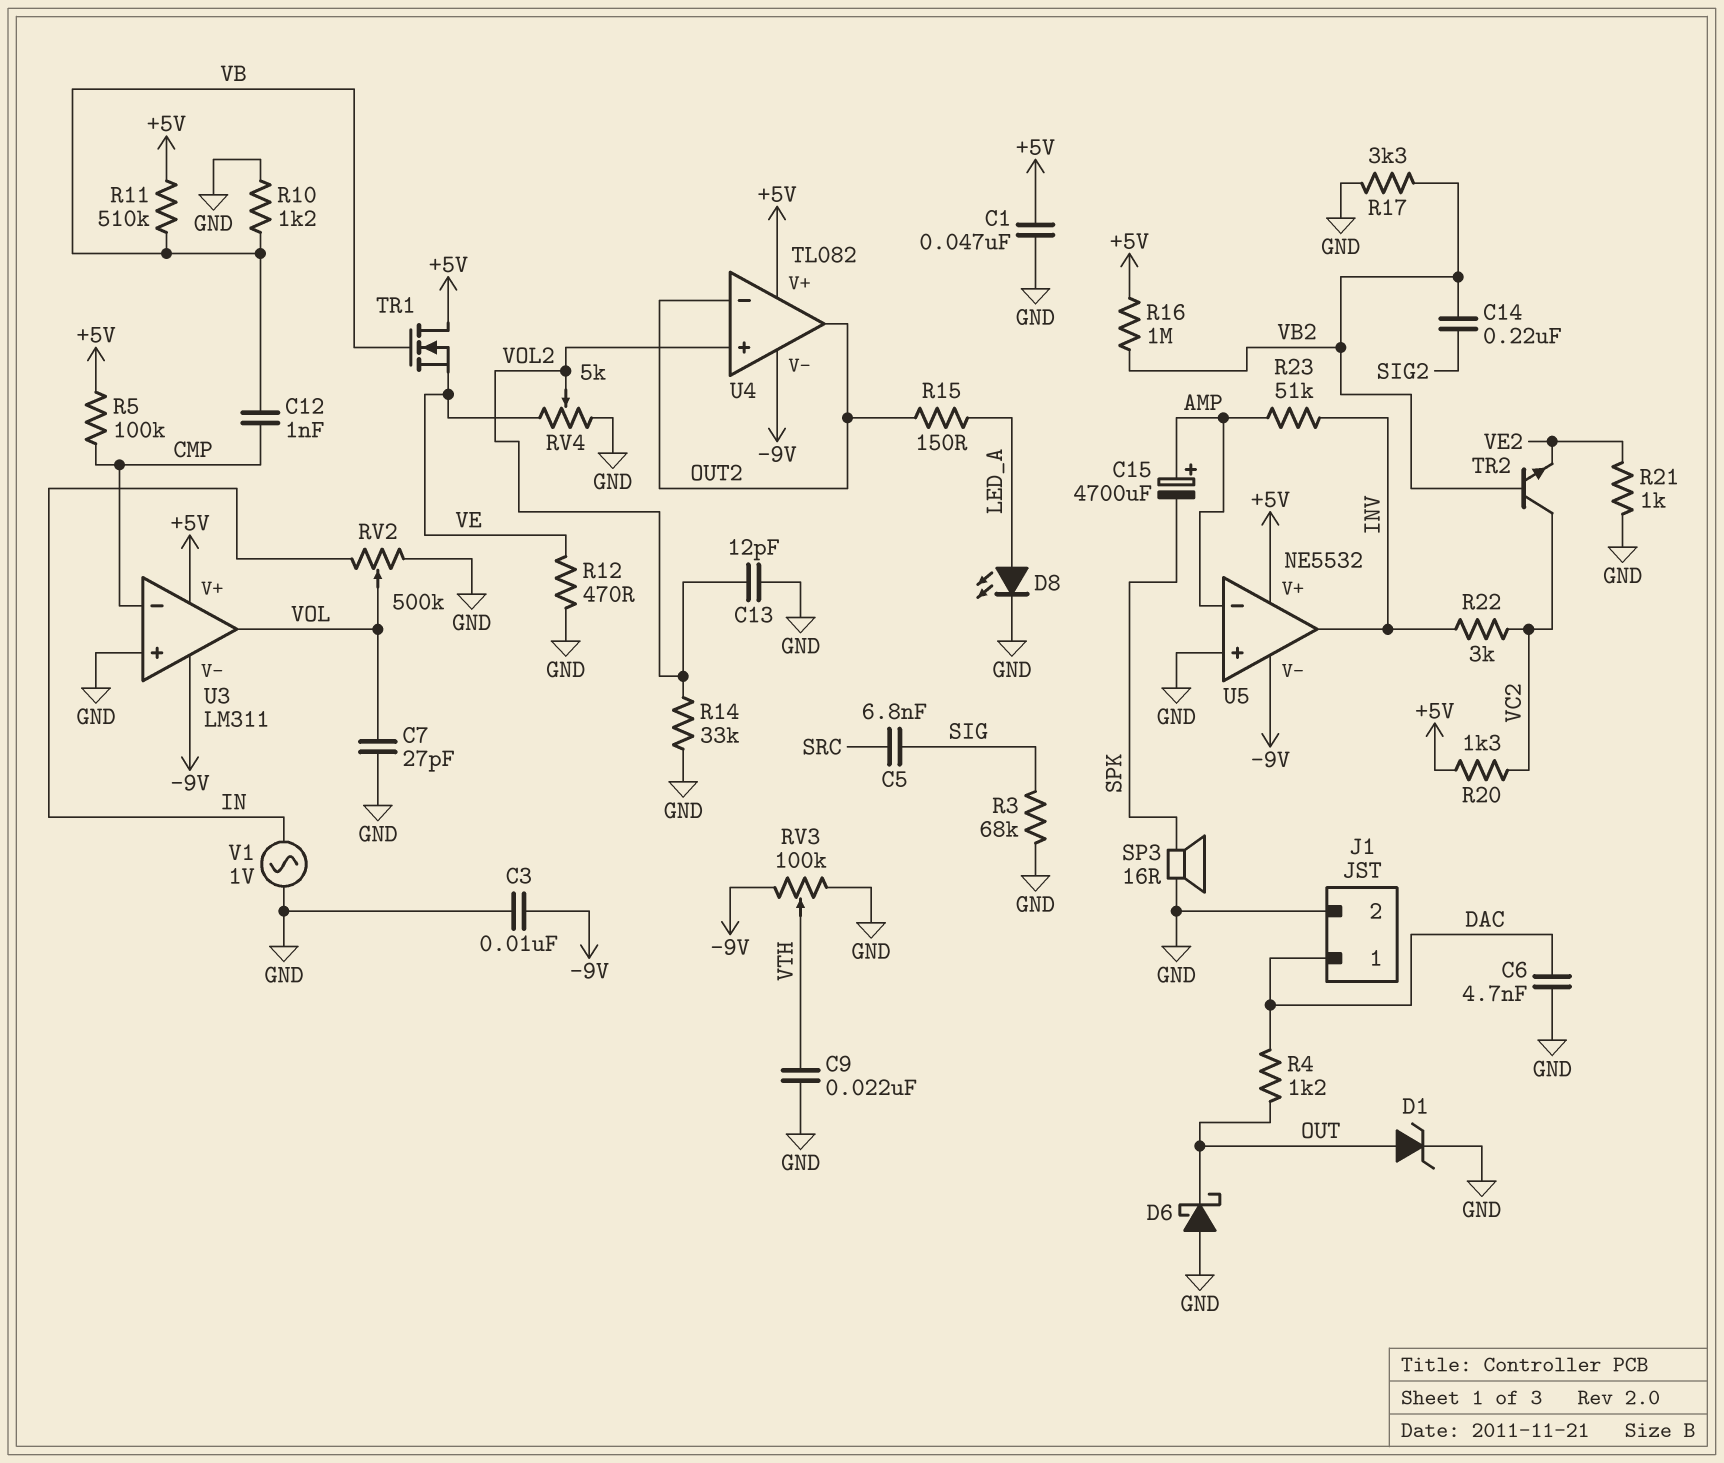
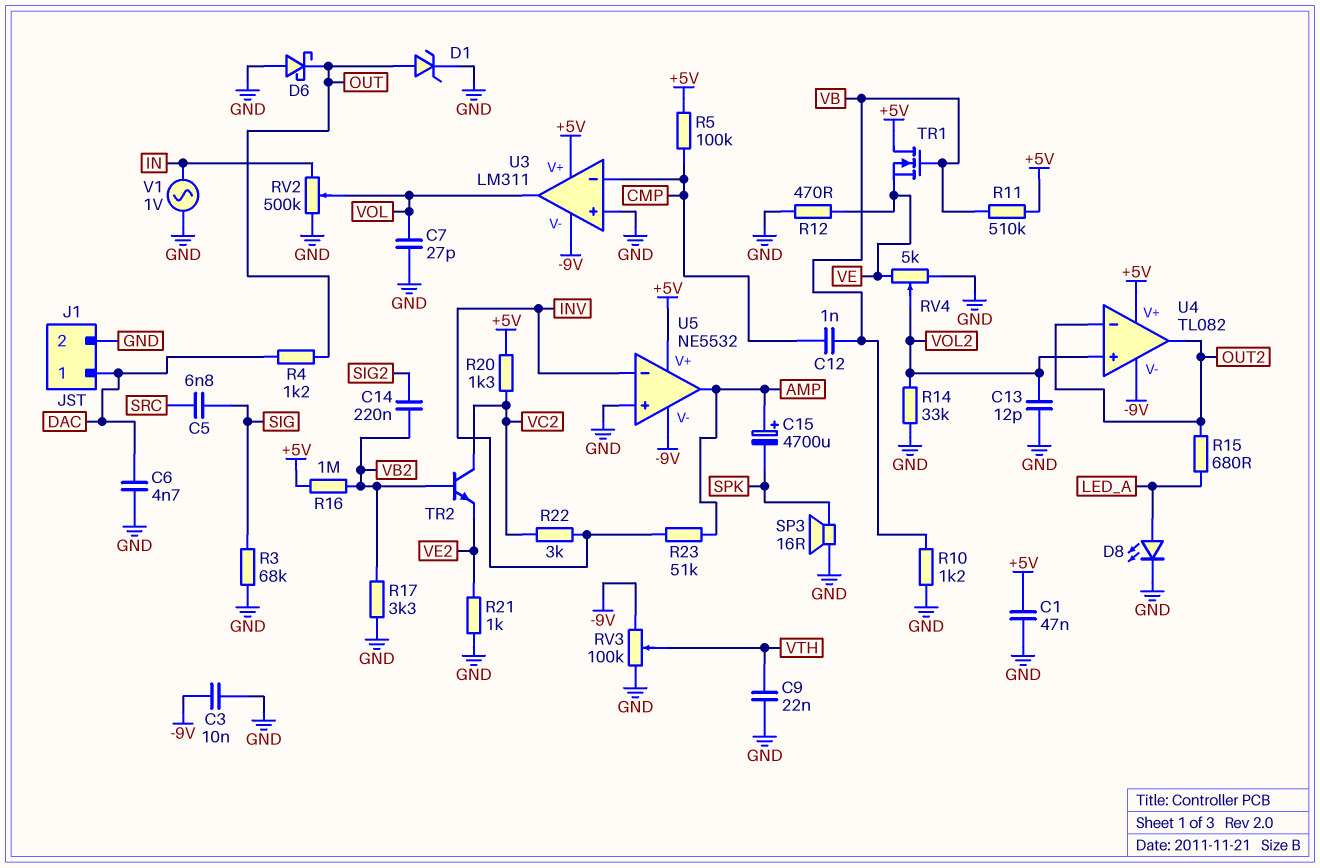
R15: 150 (LED_A, OUT2) -> 680 (LED_A, OUT2)
U5 pin in-: AMP -> INV
U5 pin out: INV -> AMP

